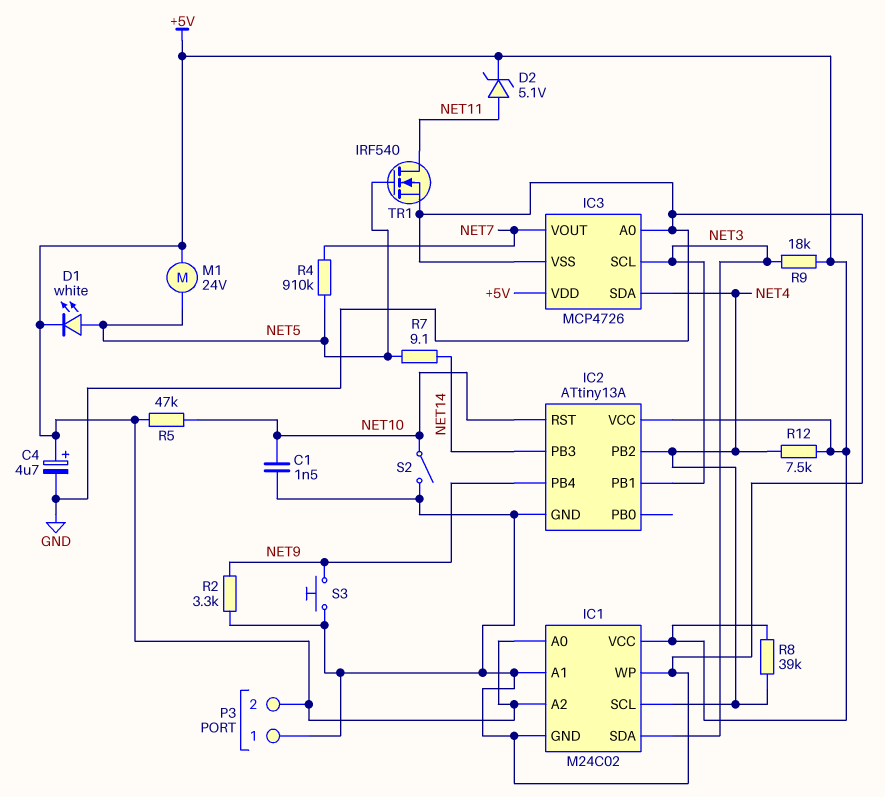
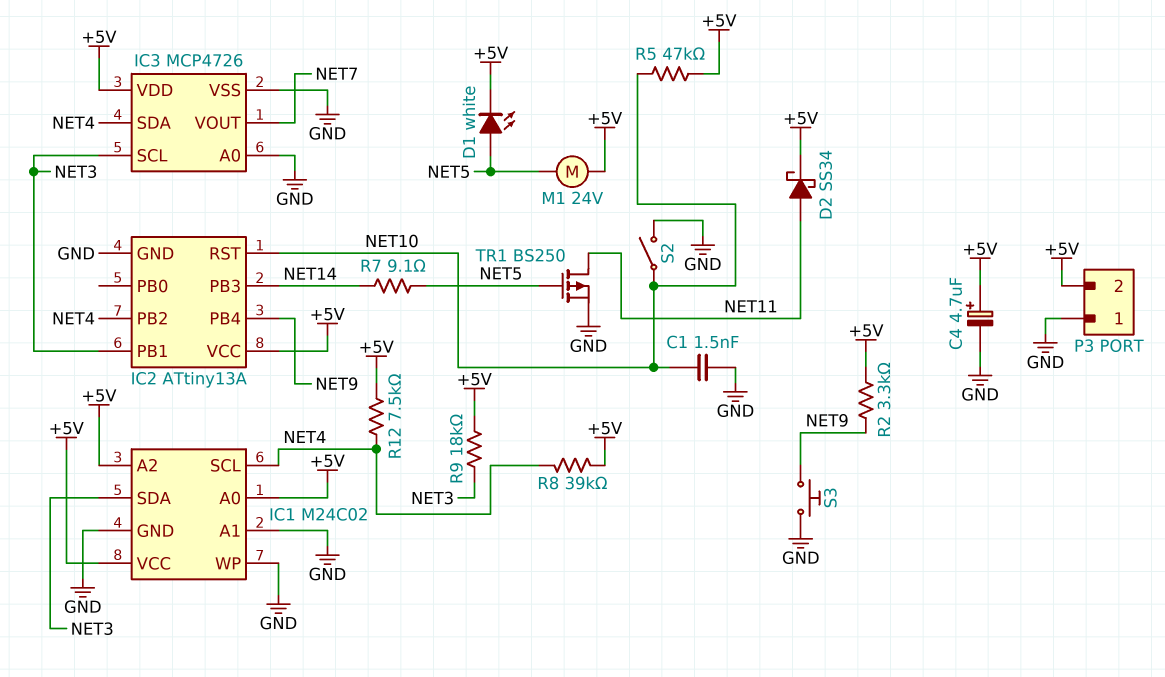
D2: zener 5.1V (A NET11, K +5V) -> schottky SS34 (A NET11, K +5V)
R2: 3.3k (GND, NET9) -> 3.3k (+5V, NET9)
R4: 910k (NET5, NET7) -> none
TR1: NMOS IRF540 (G NET5, D NET11, S GND) -> PMOS BS250 (G NET5, D NET11, S GND)

